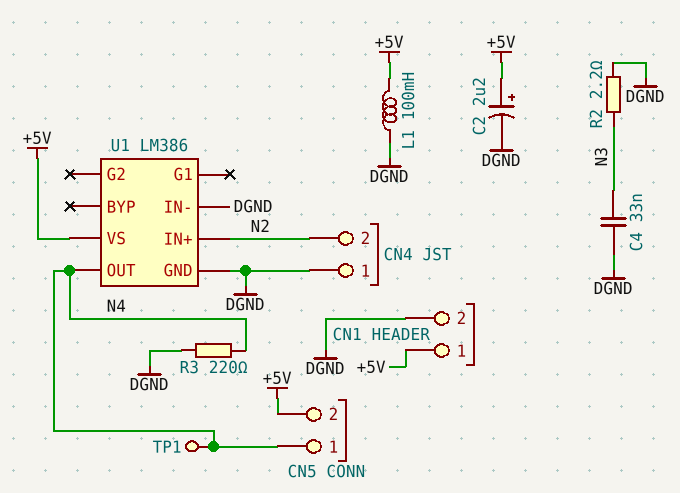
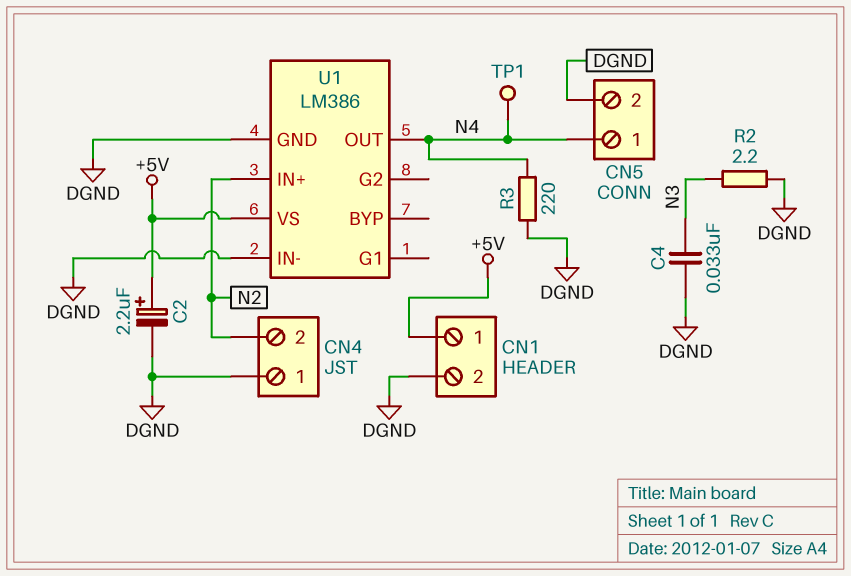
CN5 pin 2: +5V -> DGND
L1: 100mH (+5V, DGND) -> none

